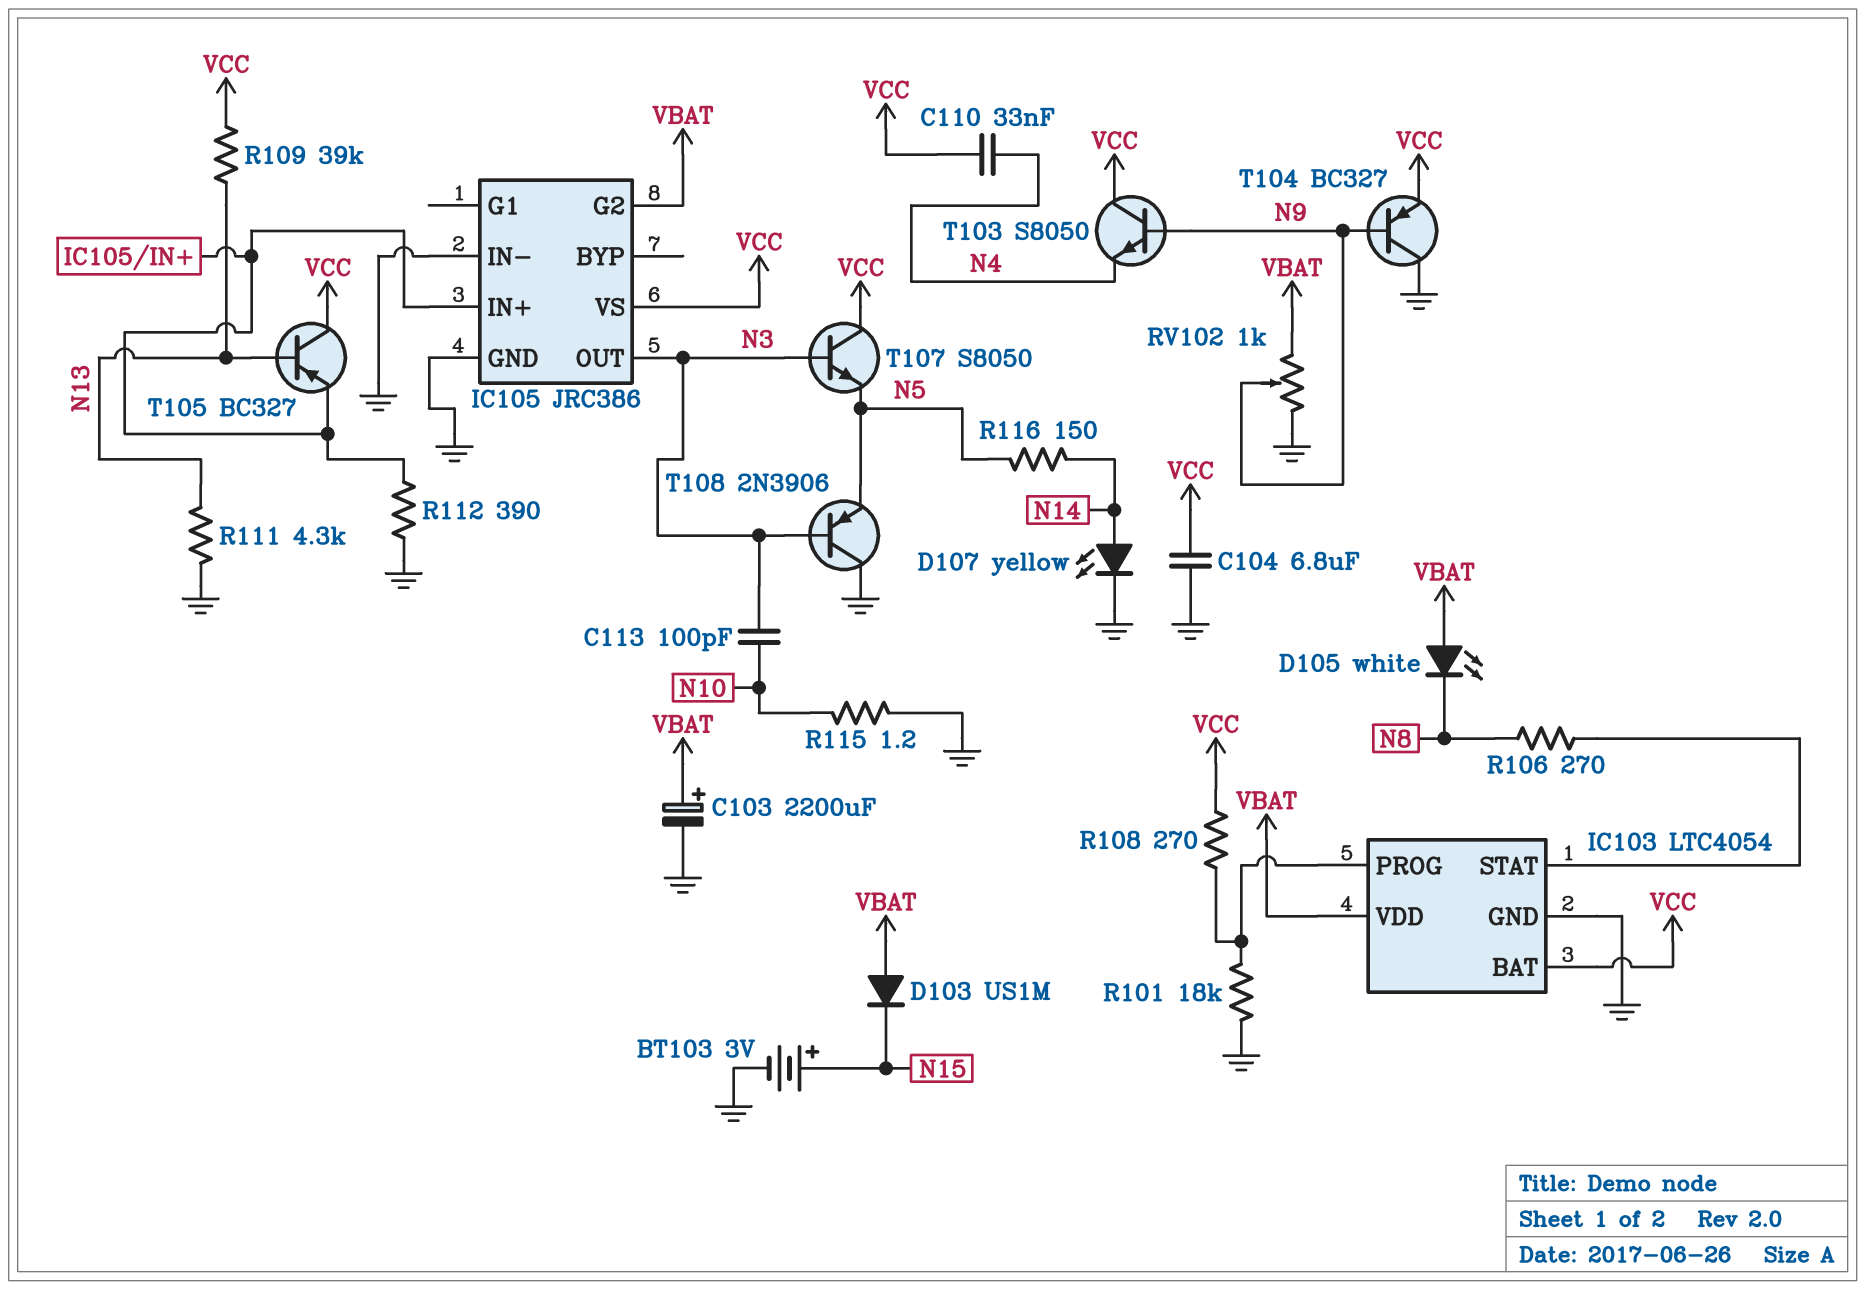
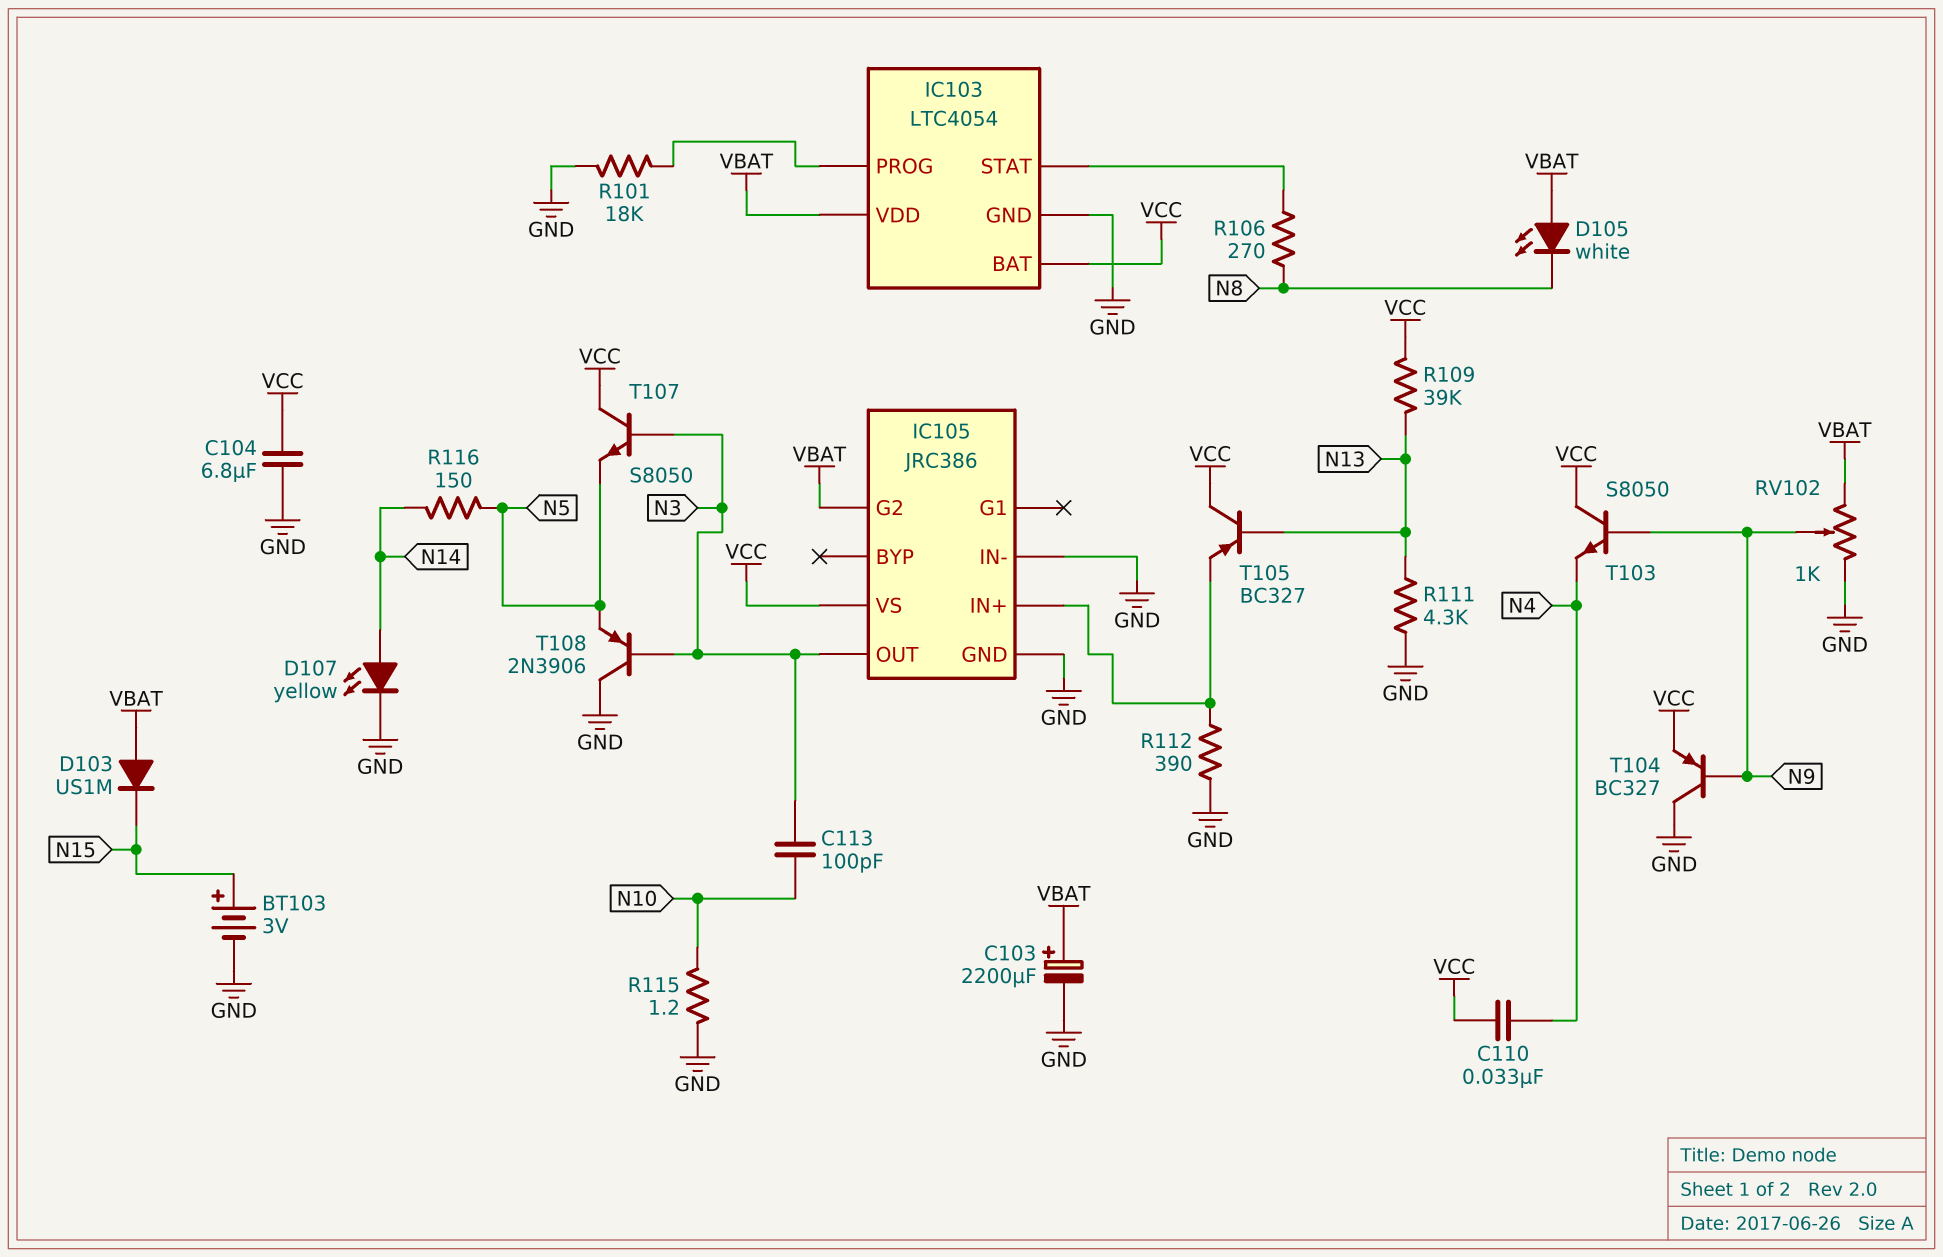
R108: 270 (IC103/PROG, VCC) -> none

